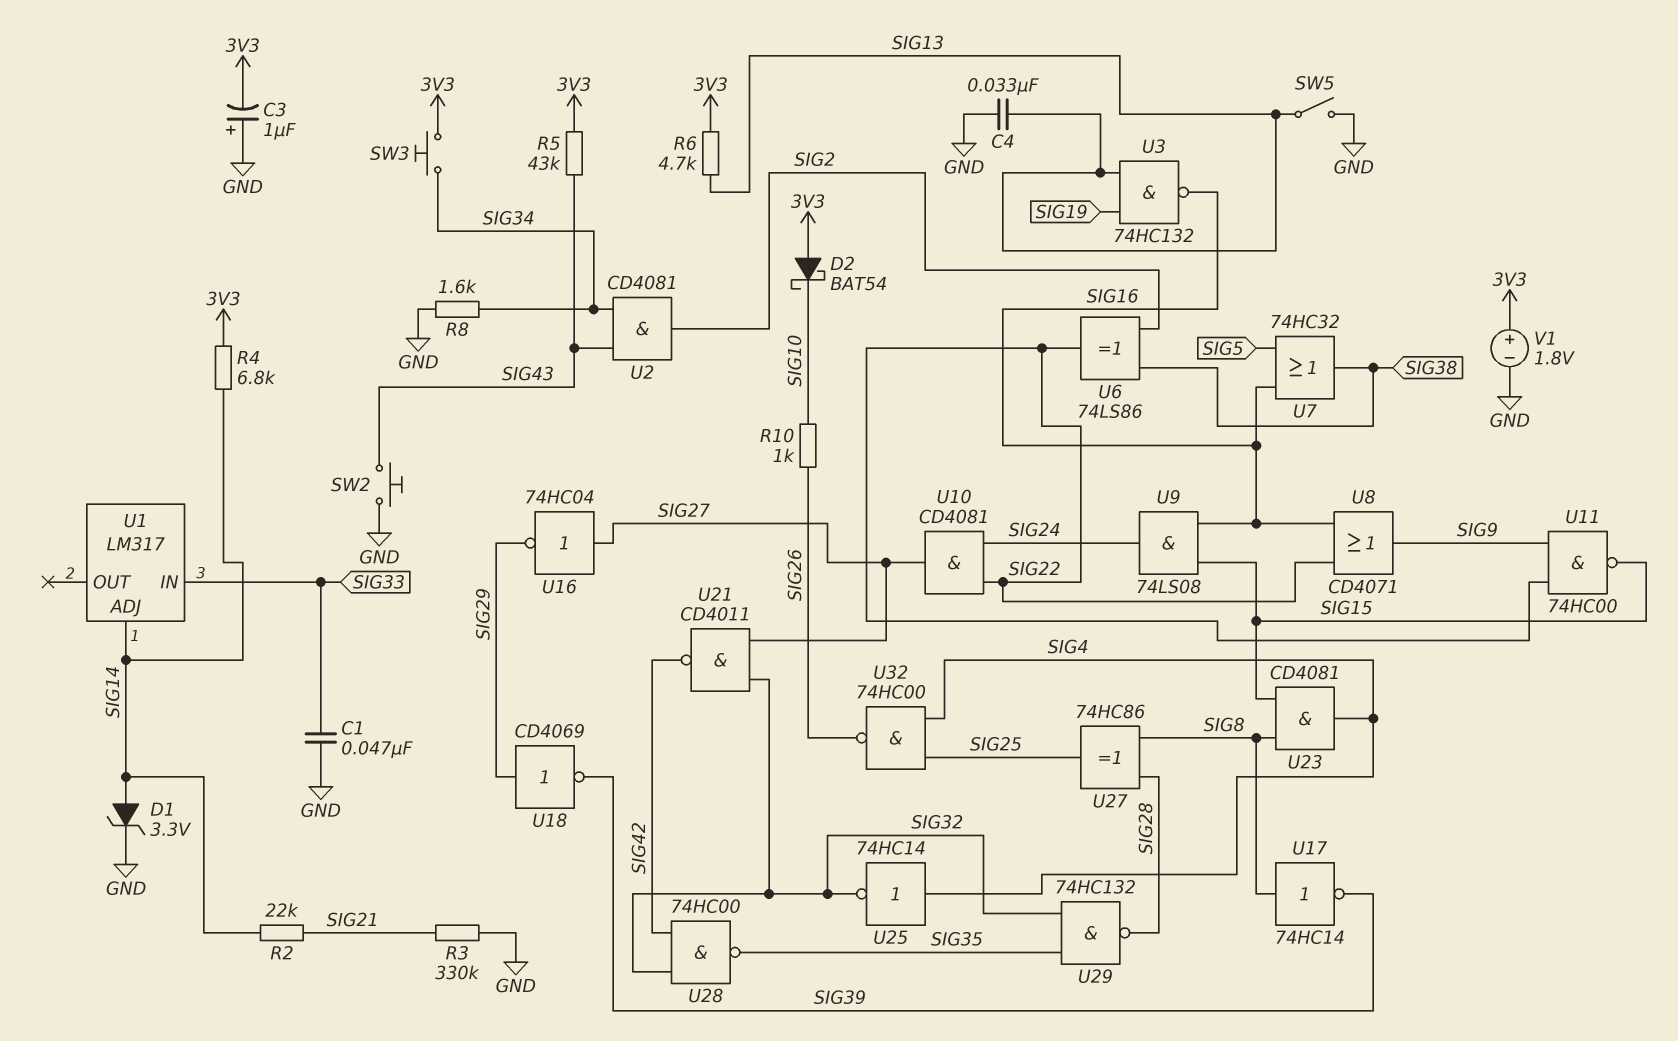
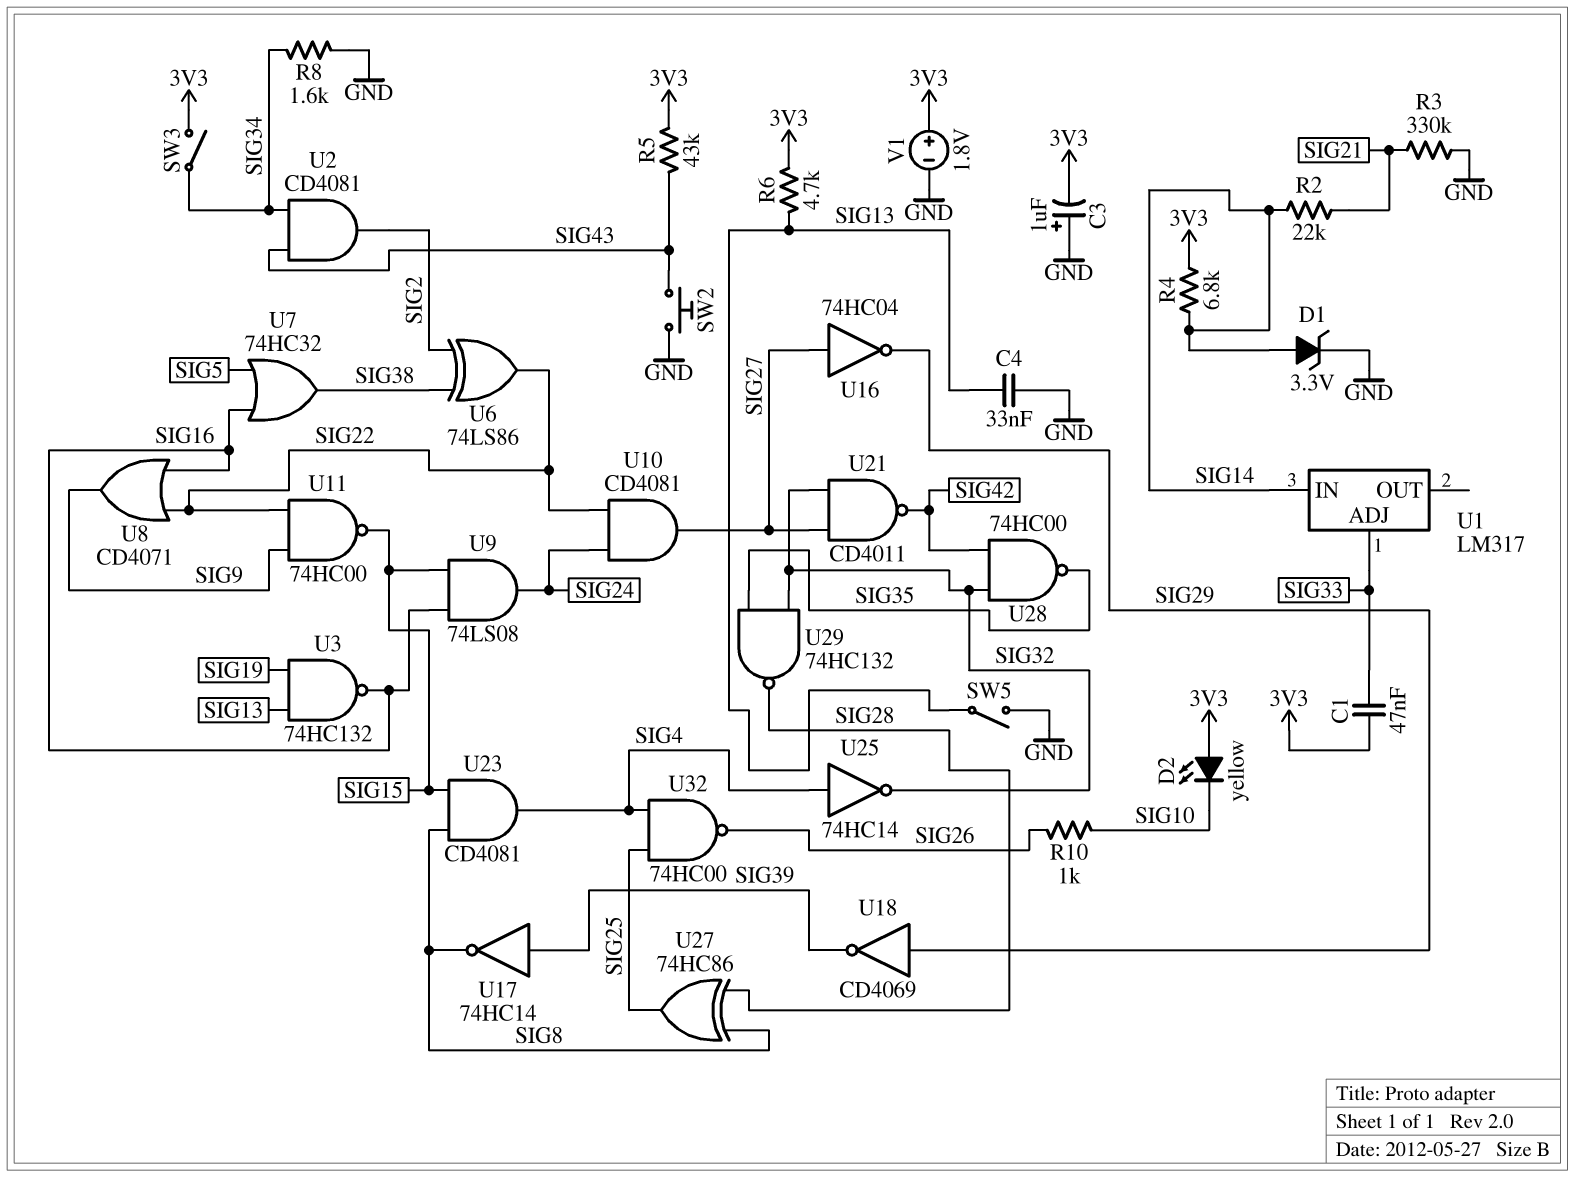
C1: 47nF (GND, SIG33) -> 47nF (3V3, SIG33)
D2: schottky BAT54 (A 3V3, K SIG10) -> LED yellow (A 3V3, K SIG10)
SW3: button (3V3, SIG34) -> switch (3V3, SIG34)
U1 pin ADJ: SIG14 -> SIG33
U1 pin IN: SIG33 -> SIG14
U17: NOT 74HC14 (in SIG8, out SIG39) -> NOT 74HC14 (in SIG39, out SIG8)

